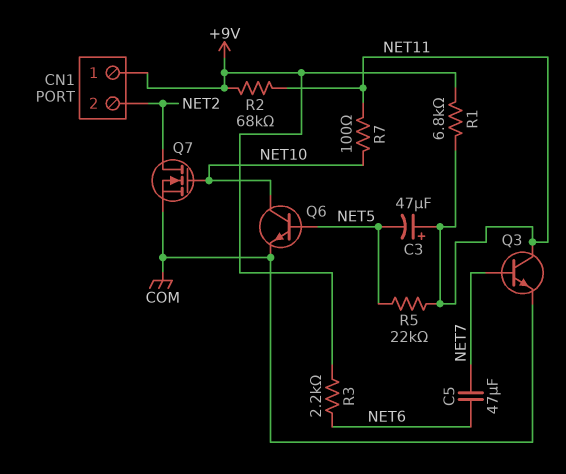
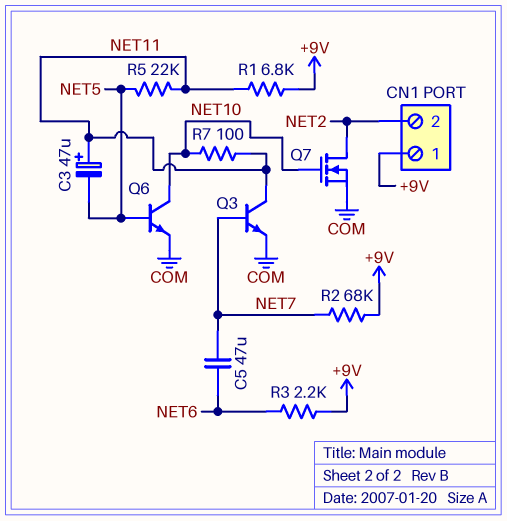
R2: 68k (+9V, NET11) -> 68k (+9V, NET7)

